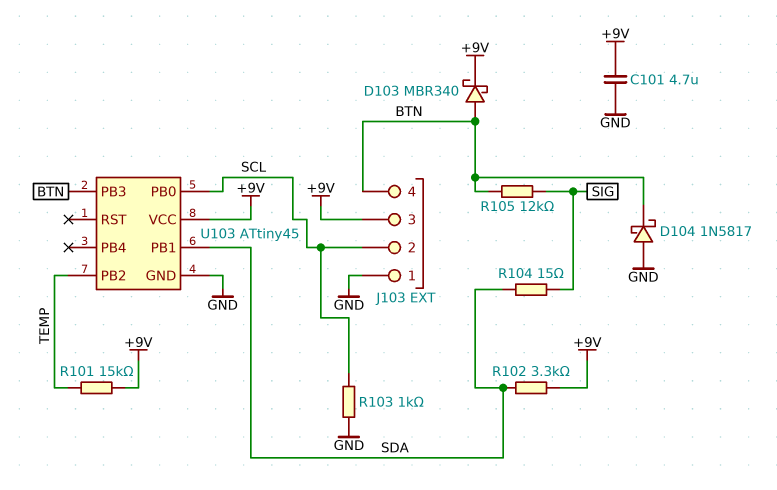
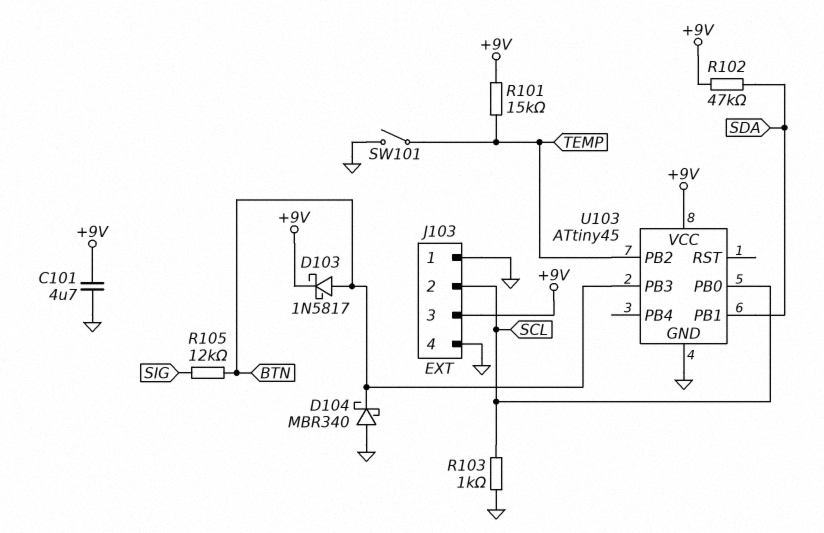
D103: schottky MBR340 (A BTN, K +9V) -> schottky 1N5817 (A BTN, K +9V)
D104: schottky 1N5817 (A GND, K BTN) -> schottky MBR340 (A GND, K BTN)
J103 pin 4: BTN -> GND
R102: 3.3k (+9V, SDA) -> 47k (+9V, SDA)
R104: 15 (SDA, SIG) -> none
SW101: none -> switch (GND, TEMP)

